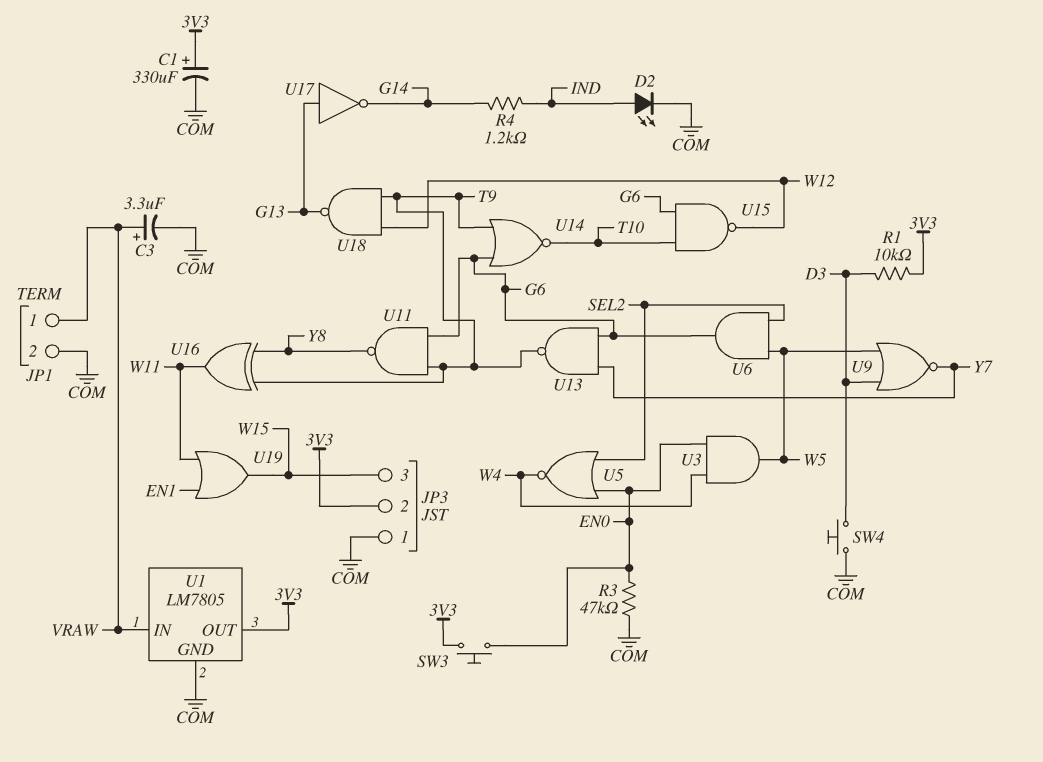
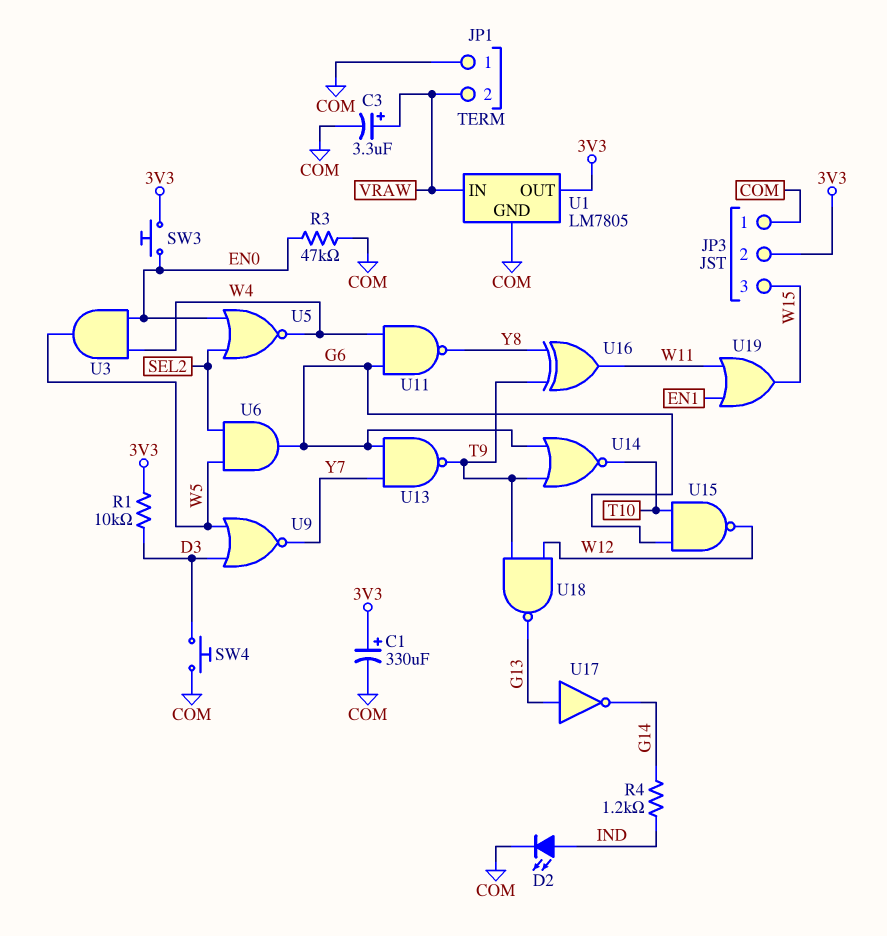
JP1 pin 1: VRAW -> COM
JP1 pin 2: COM -> VRAW
U11: NAND (in G6, in T9, out Y8) -> NAND (in G6, in W4, out Y8)

